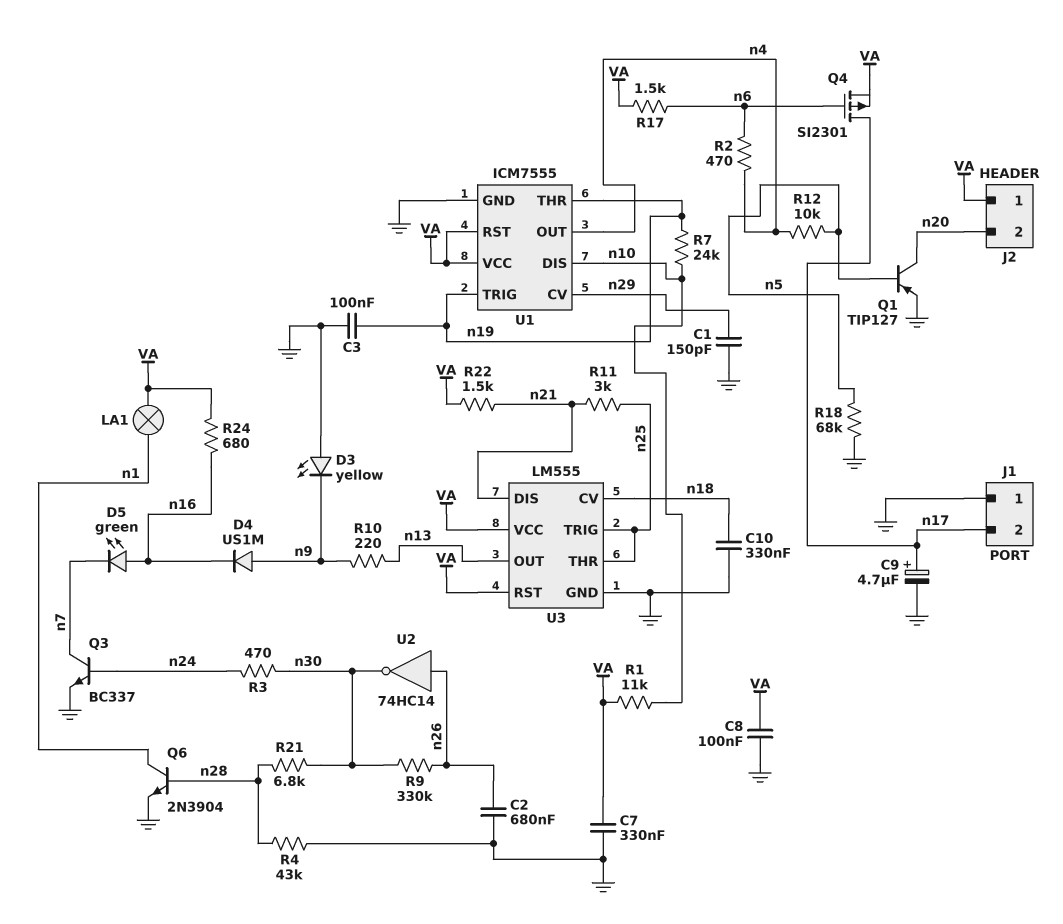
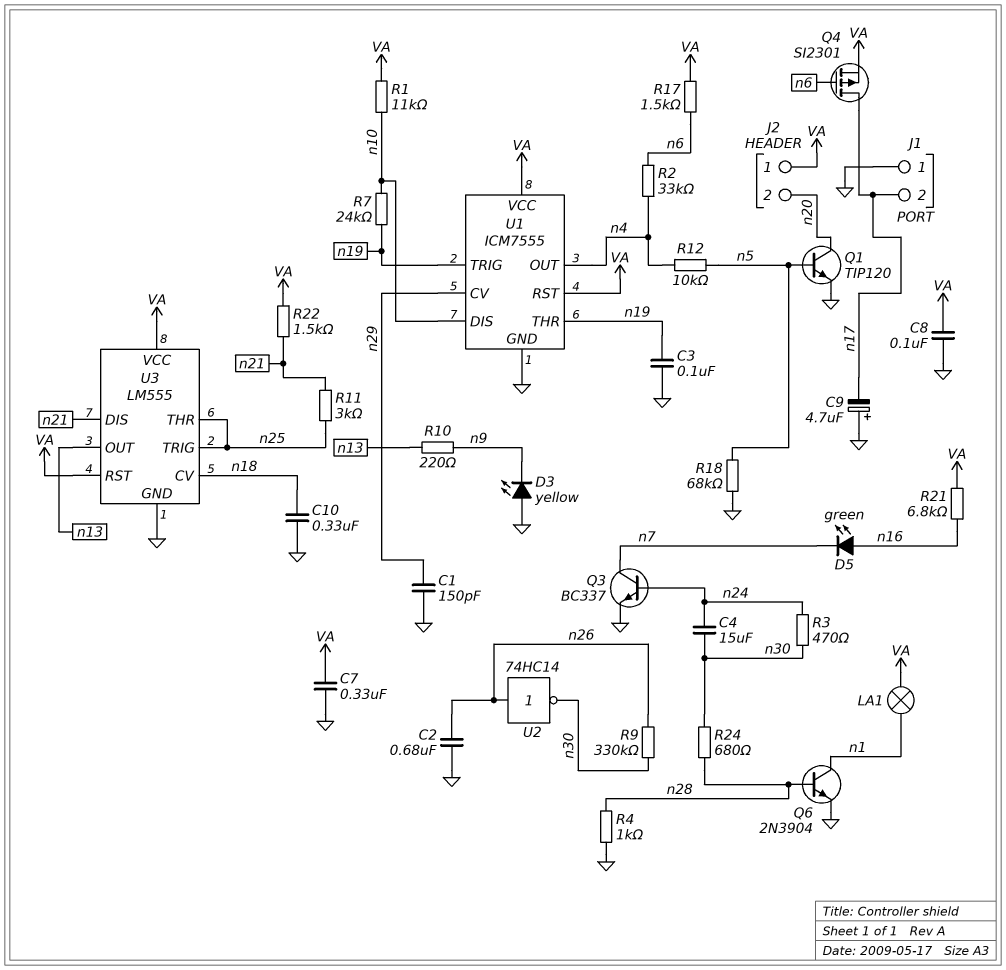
C4: none -> 15uF (n24, n30)
C9: 4.7uF (plus n17, minus GND) -> 4.7uF (plus GND, minus n17)
D4: diode US1M (A n9, K n16) -> none
Q1: PNP TIP127 (B n5, C n20, E GND) -> NPN TIP120 (B n5, C n20, E GND)
R2: 470 (n4, n6) -> 33k (n4, n6)
R4: 43k (GND, n28) -> 1k (GND, n28)
R21: 6.8k (n28, n30) -> 6.8k (VA, n16)
R24: 680 (VA, n16) -> 680 (n28, n30)

